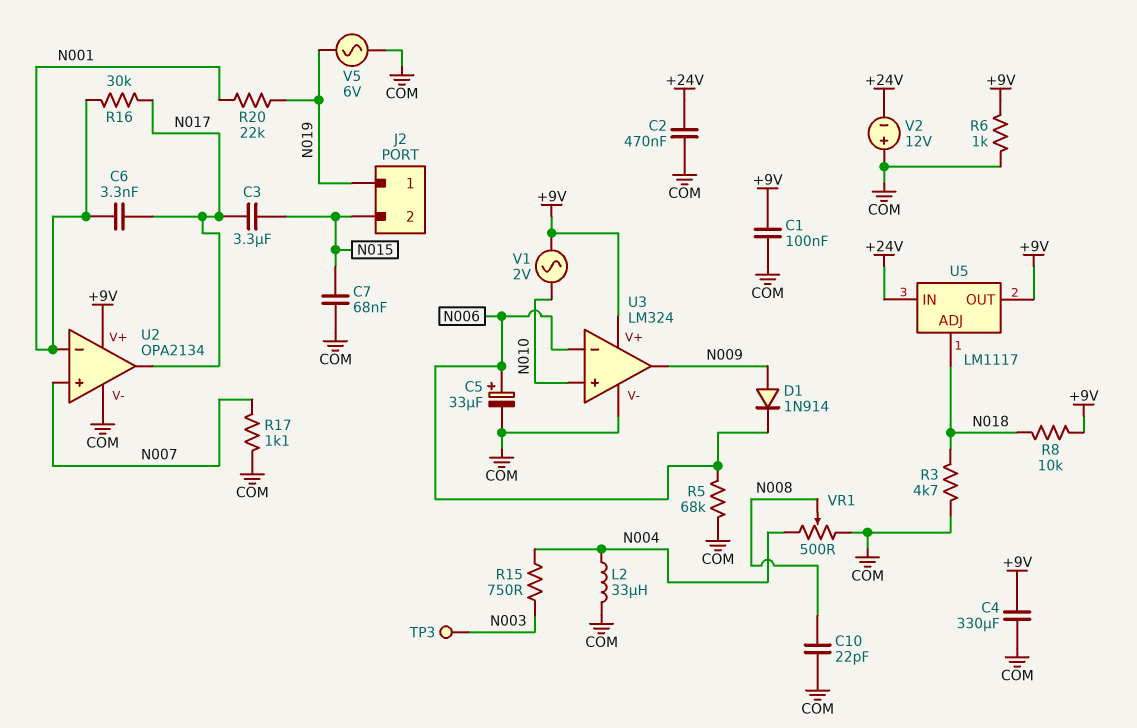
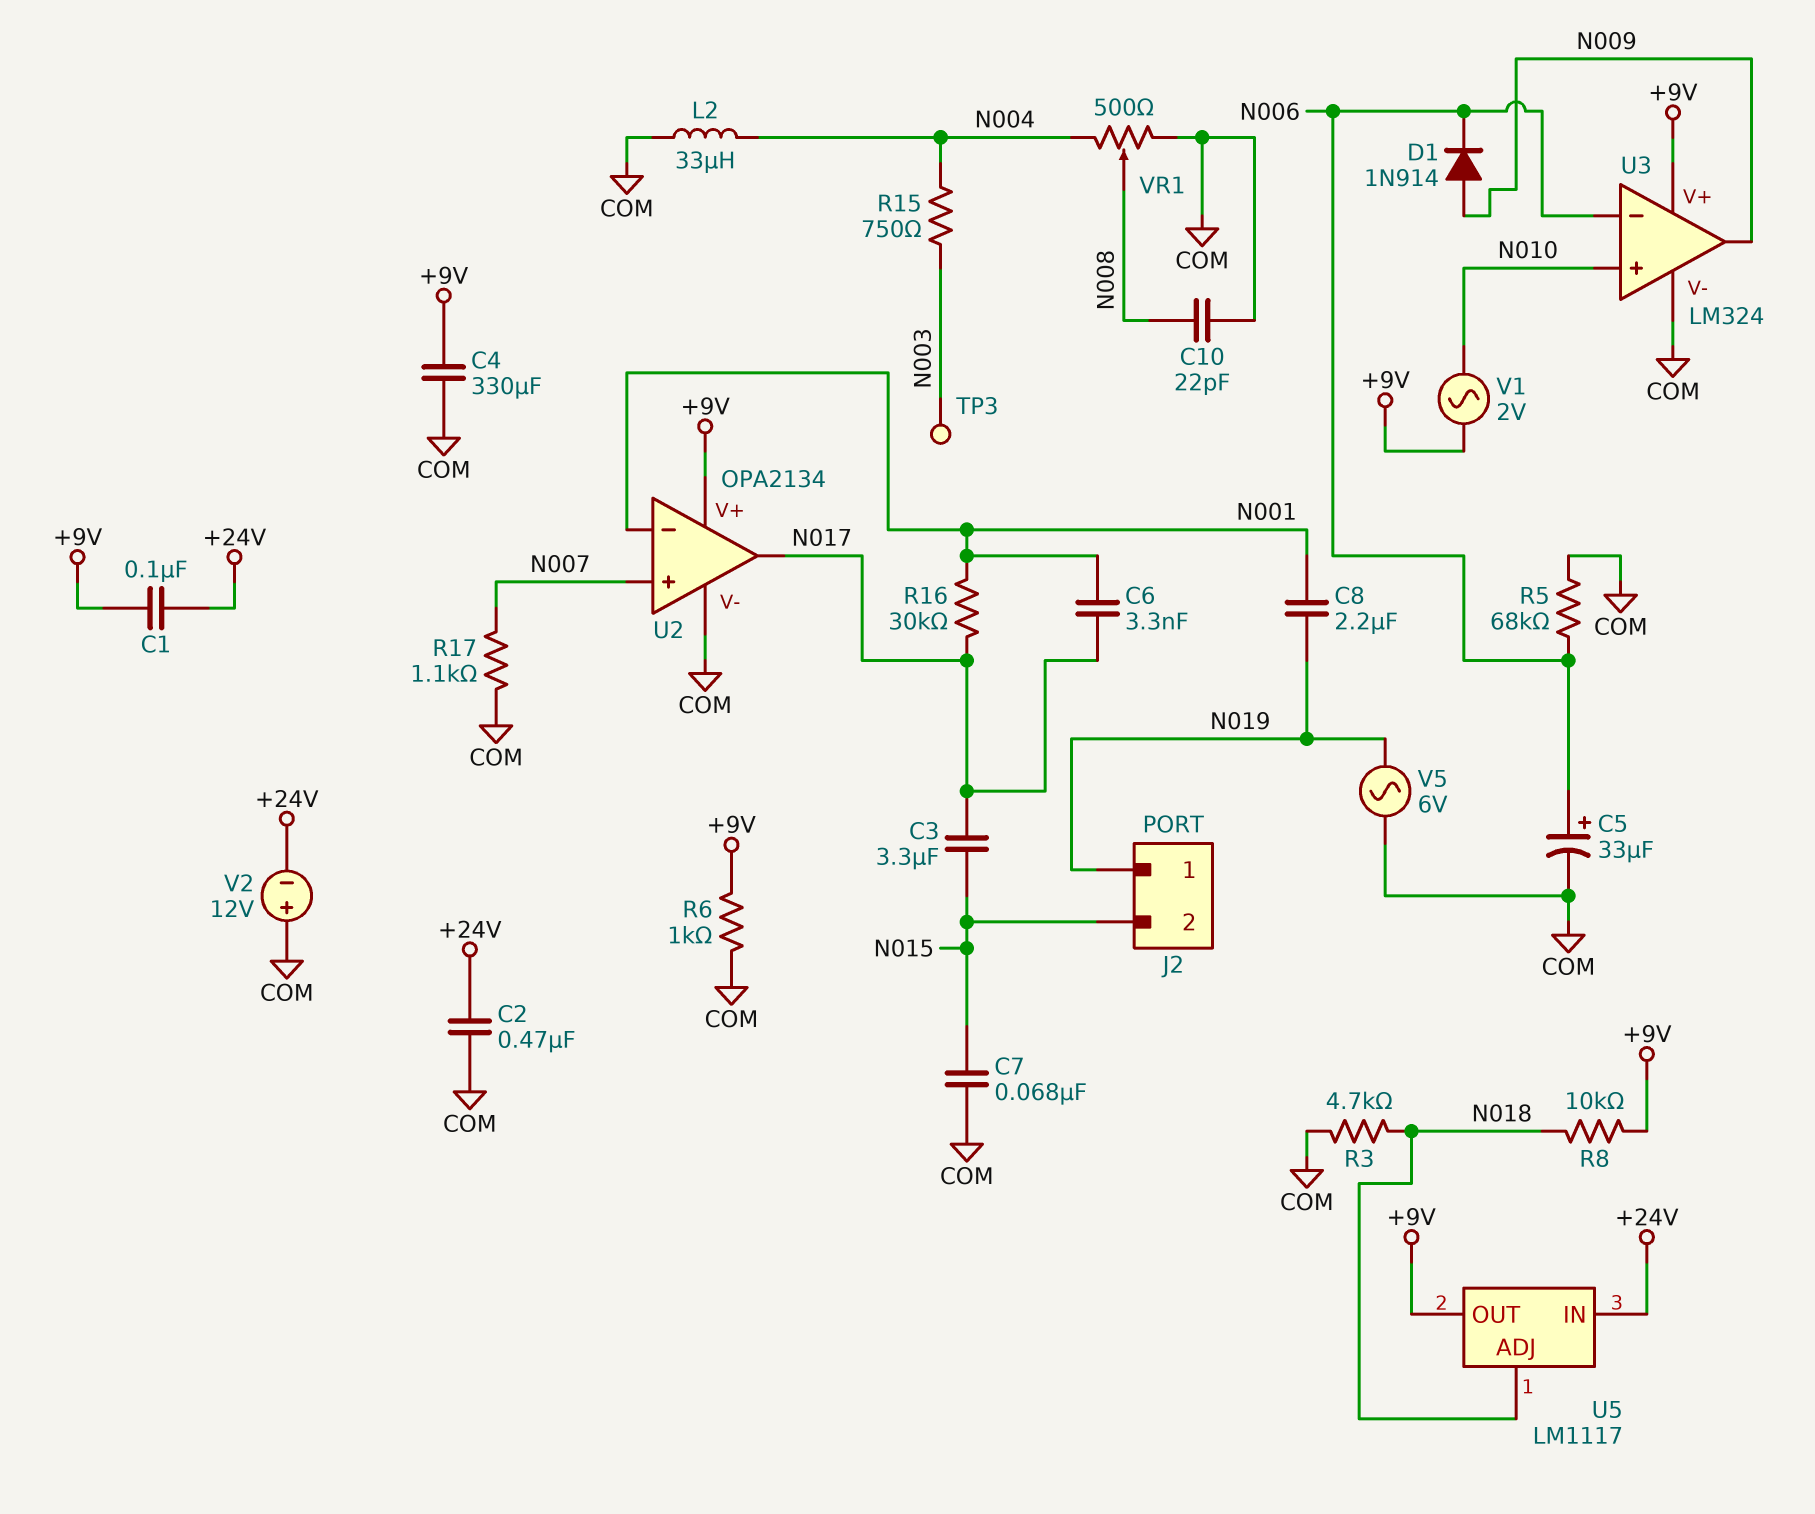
C1: 100nF (+9V, COM) -> 100nF (+9V, +24V)
C8: none -> 2.2uF (N001, N019)
R20: 22k (N001, N019) -> none

